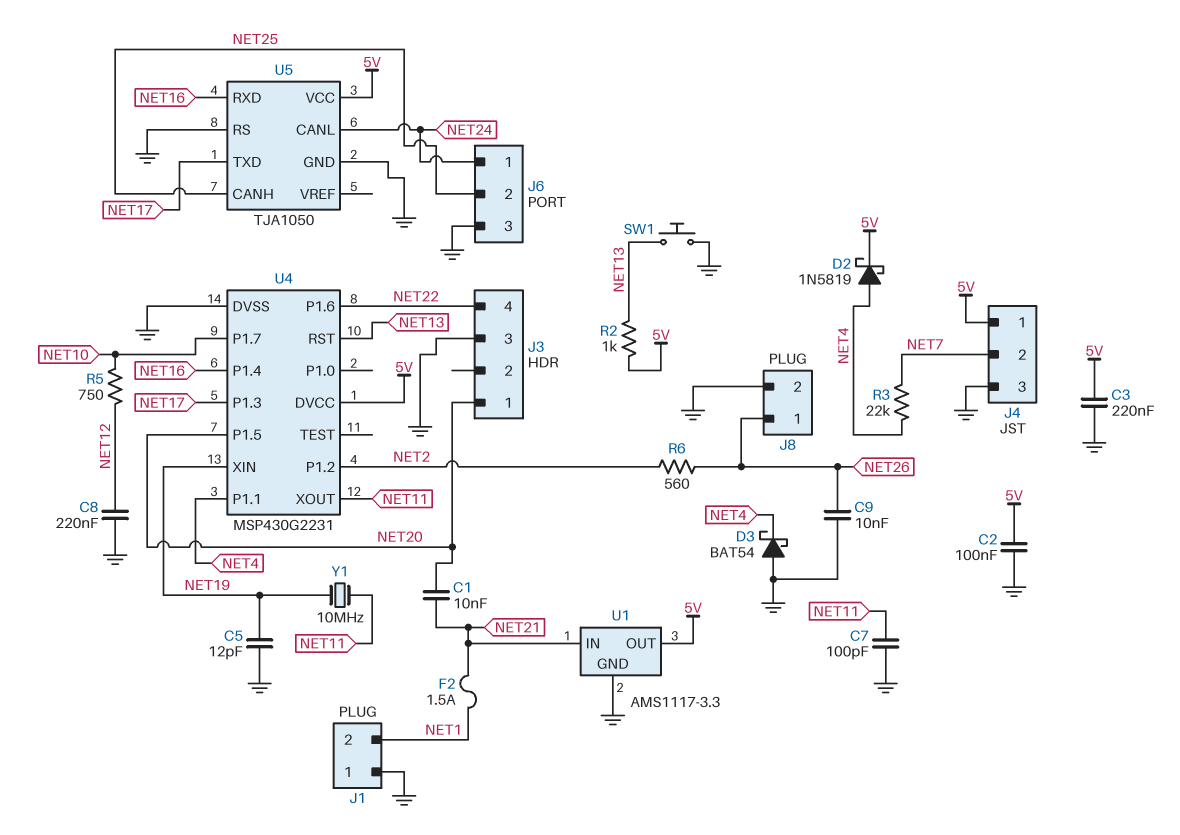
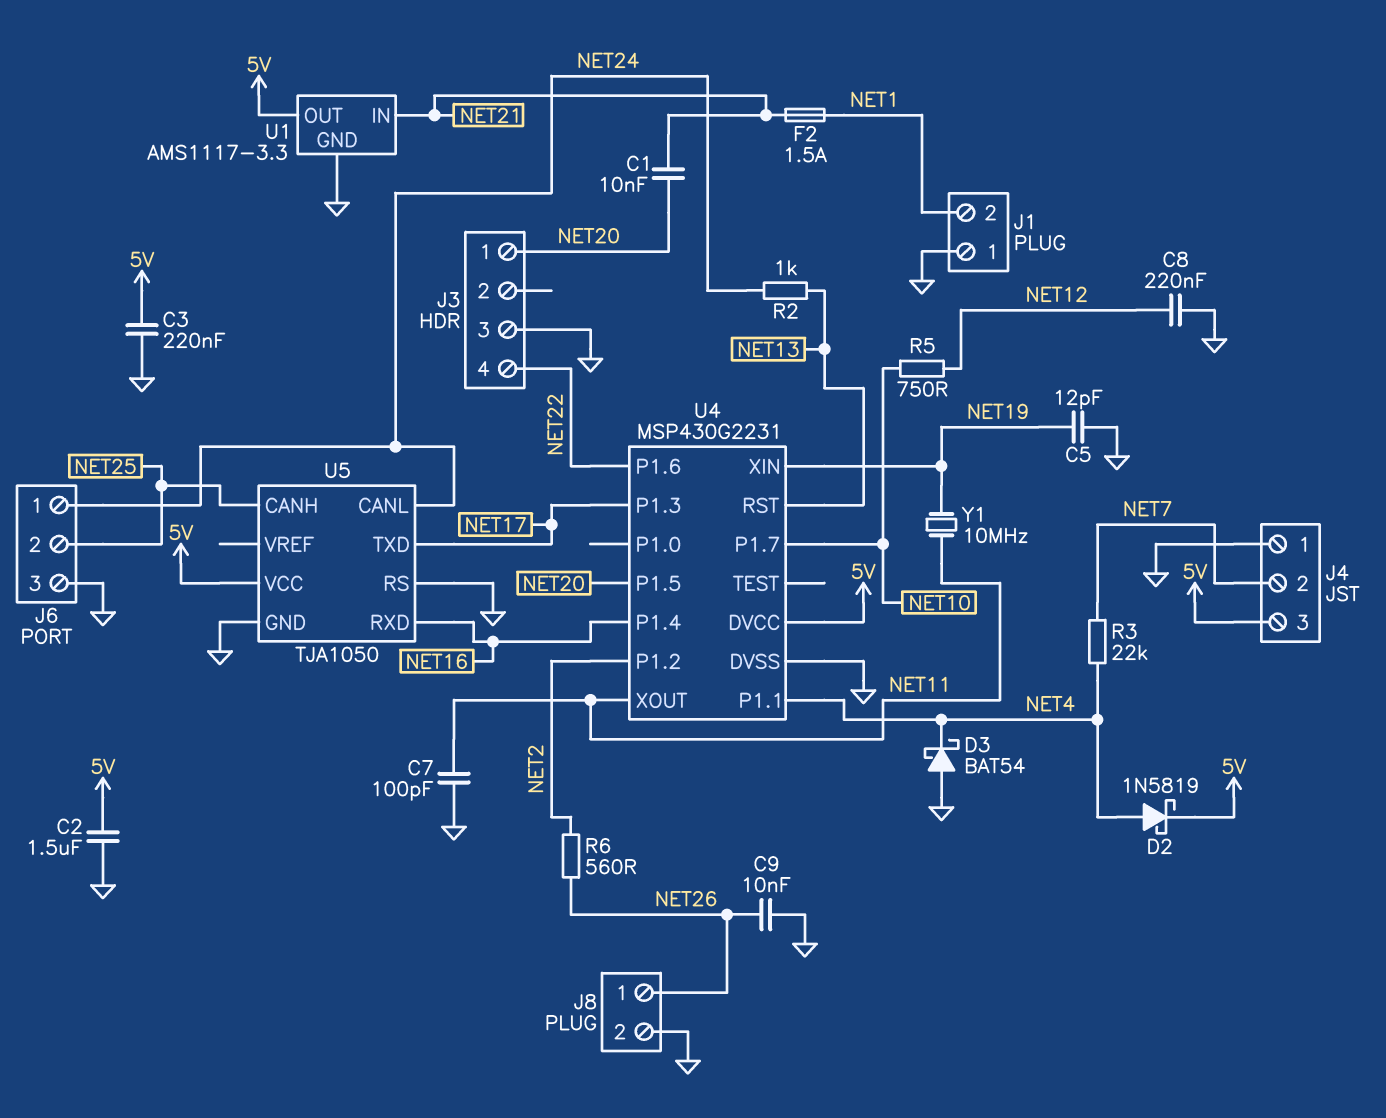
C2: 100nF (5V, GND) -> 1.5uF (5V, GND)
J4 pin 1: 5V -> GND
J4 pin 3: GND -> 5V
R2: 1k (5V, NET13) -> 1k (NET13, NET24)
SW1: button (GND, NET13) -> none

